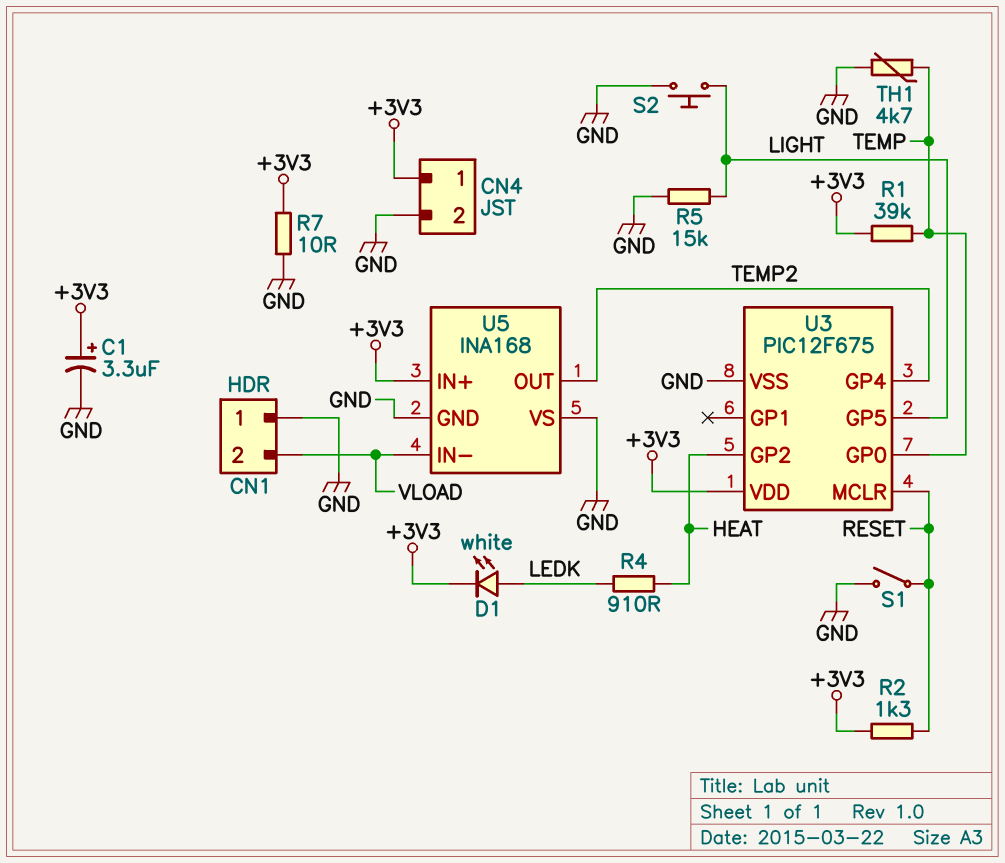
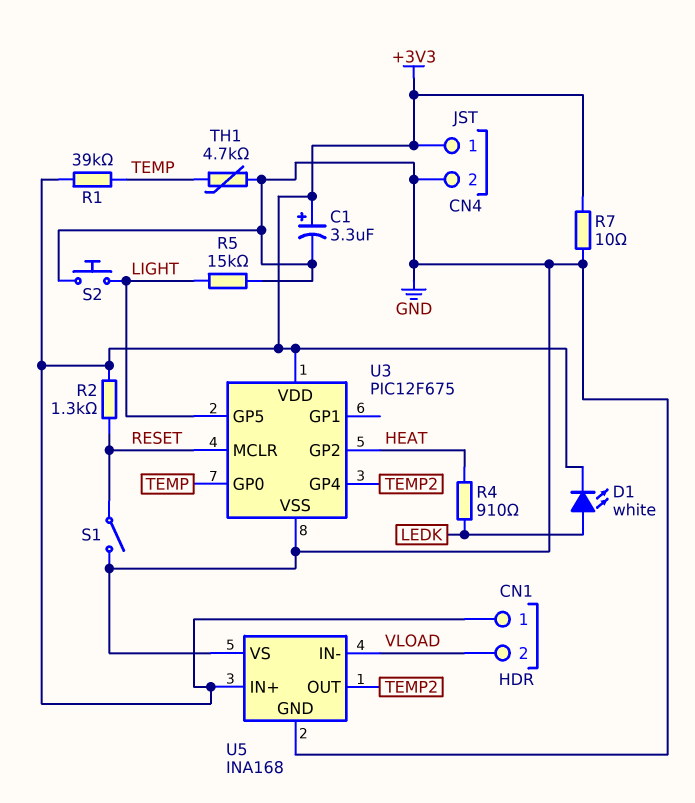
CN1 pin 1: GND -> +3V3

